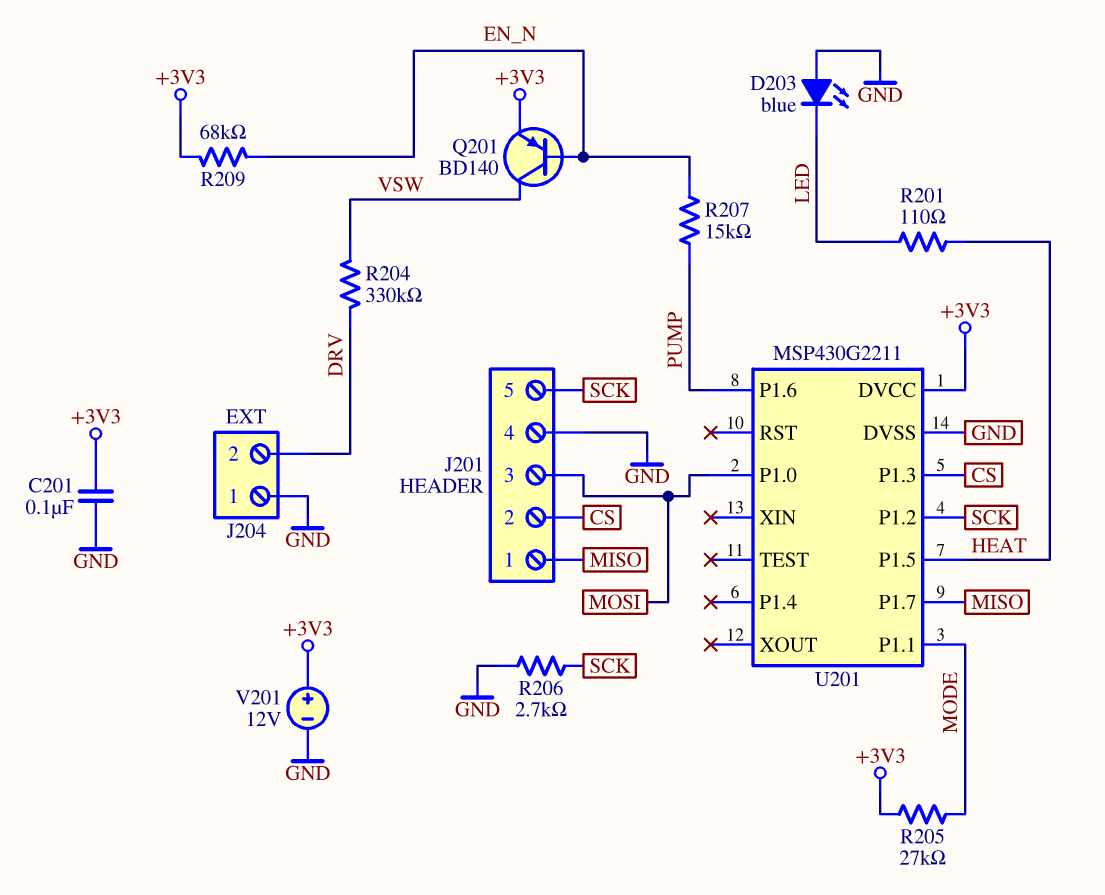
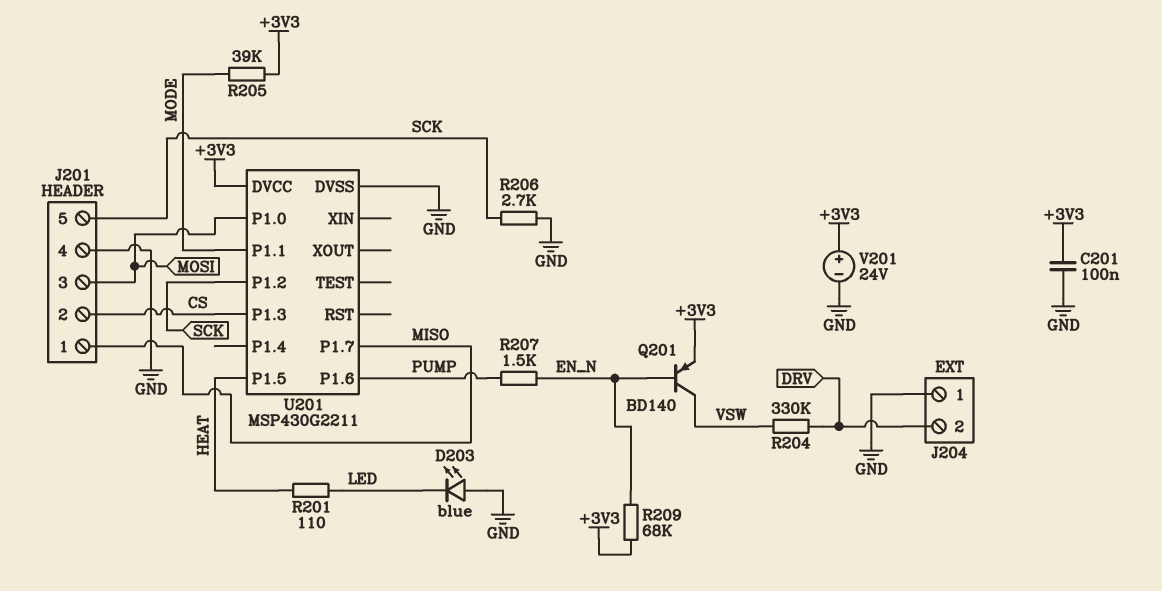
R205: 27k (+3V3, MODE) -> 39k (+3V3, MODE)
R207: 15k (EN_N, PUMP) -> 1.5k (EN_N, PUMP)
V201: 12V (plus +3V3, minus GND) -> 24V (plus +3V3, minus GND)

